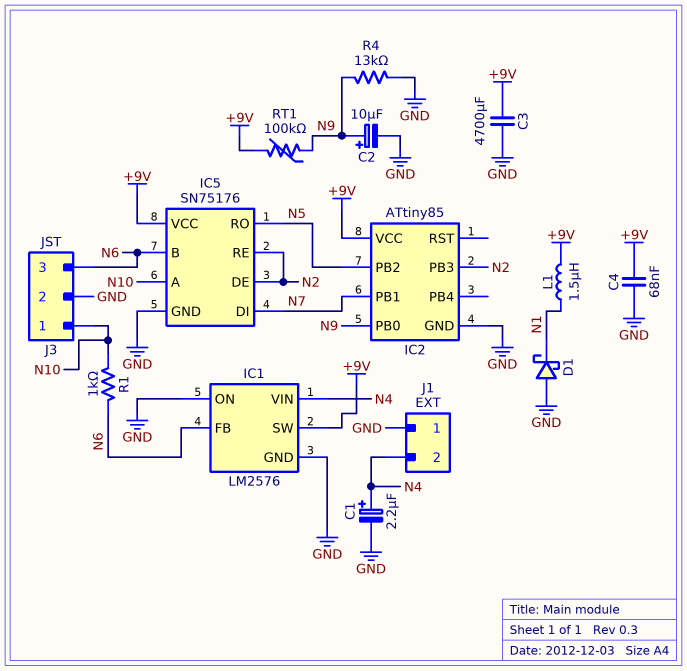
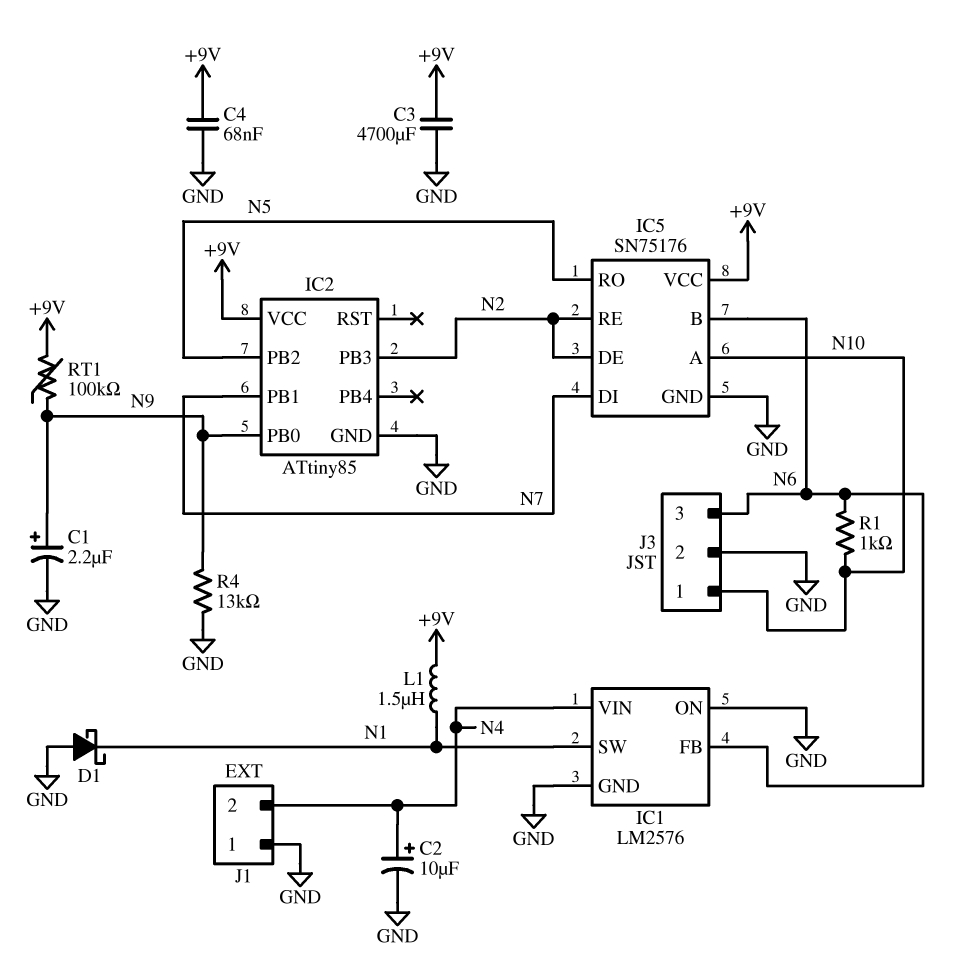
C1: 2.2uF (plus N4, minus GND) -> 2.2uF (plus N9, minus GND)
C2: 10uF (plus N9, minus GND) -> 10uF (plus N4, minus GND)
IC1 pin SW: +9V -> N1

